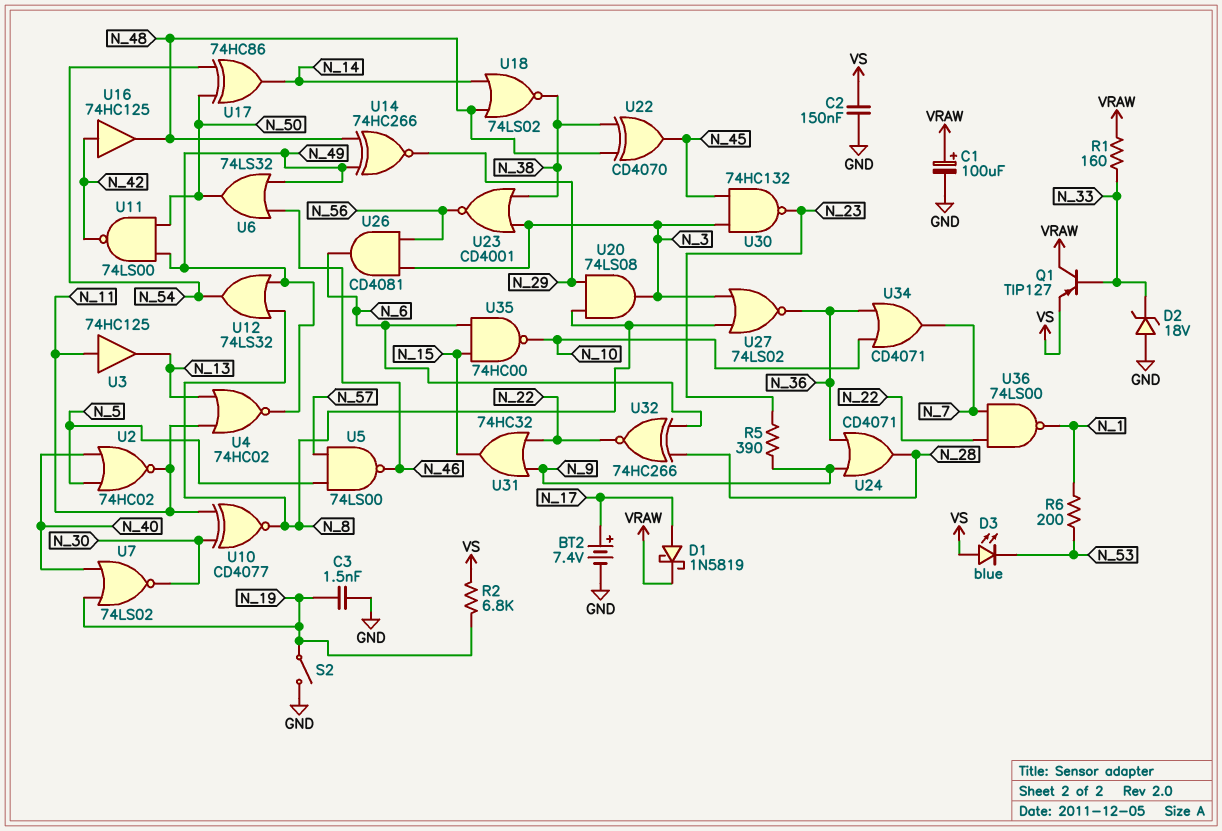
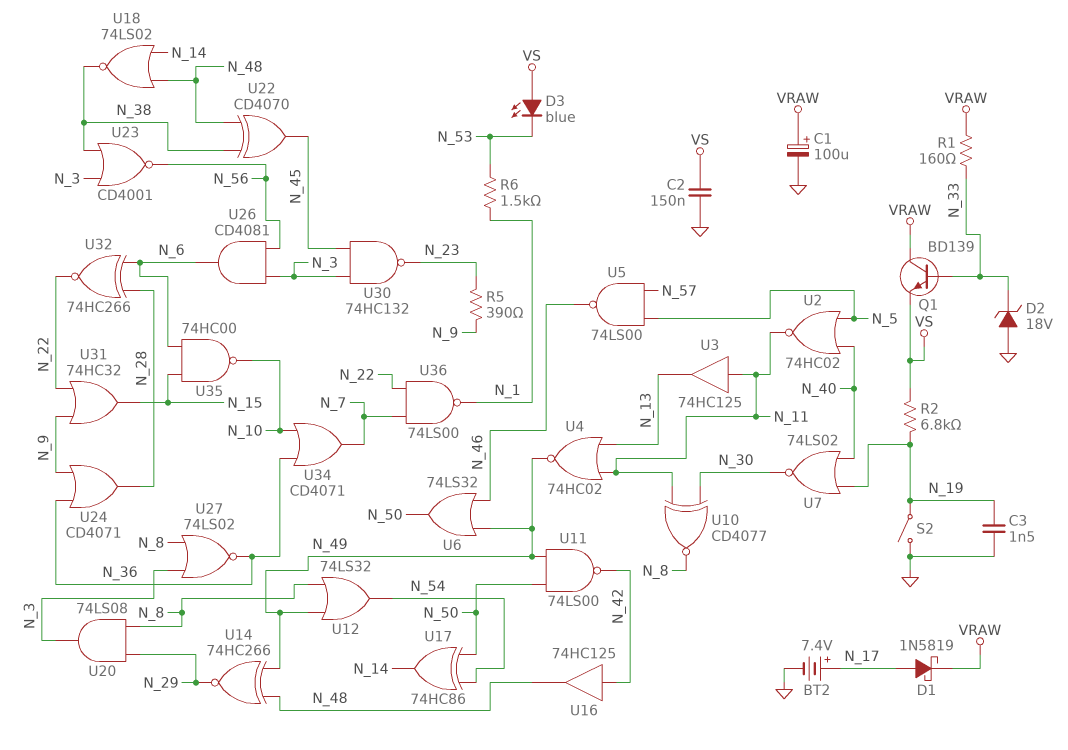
Q1: PNP TIP127 (B N_33, C VRAW, E VS) -> NPN BD139 (B N_33, C VRAW, E VS)
R6: 200 (N_1, N_53) -> 1.5k (N_1, N_53)

